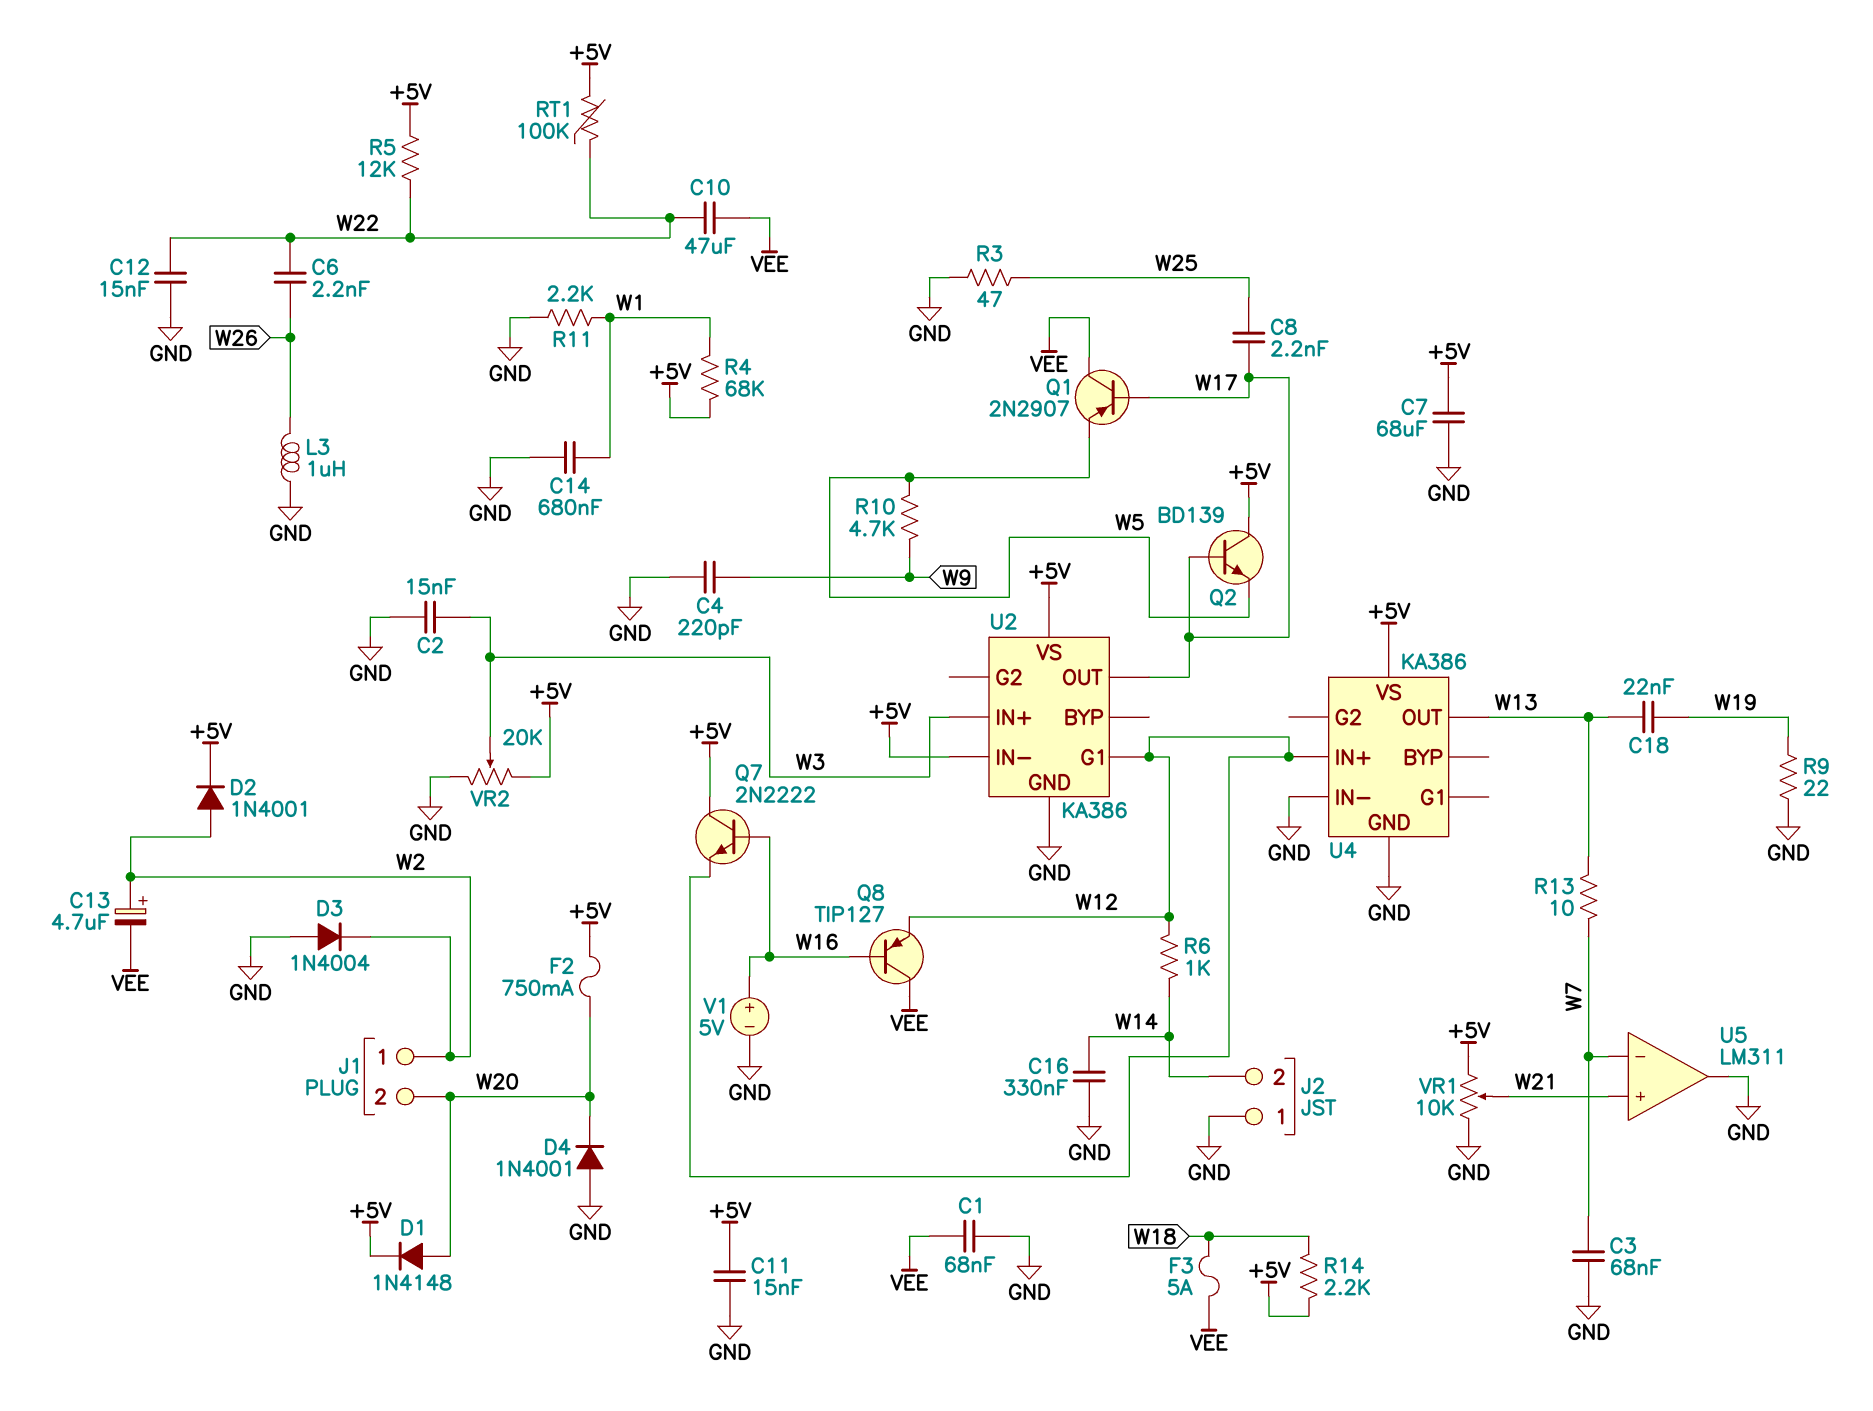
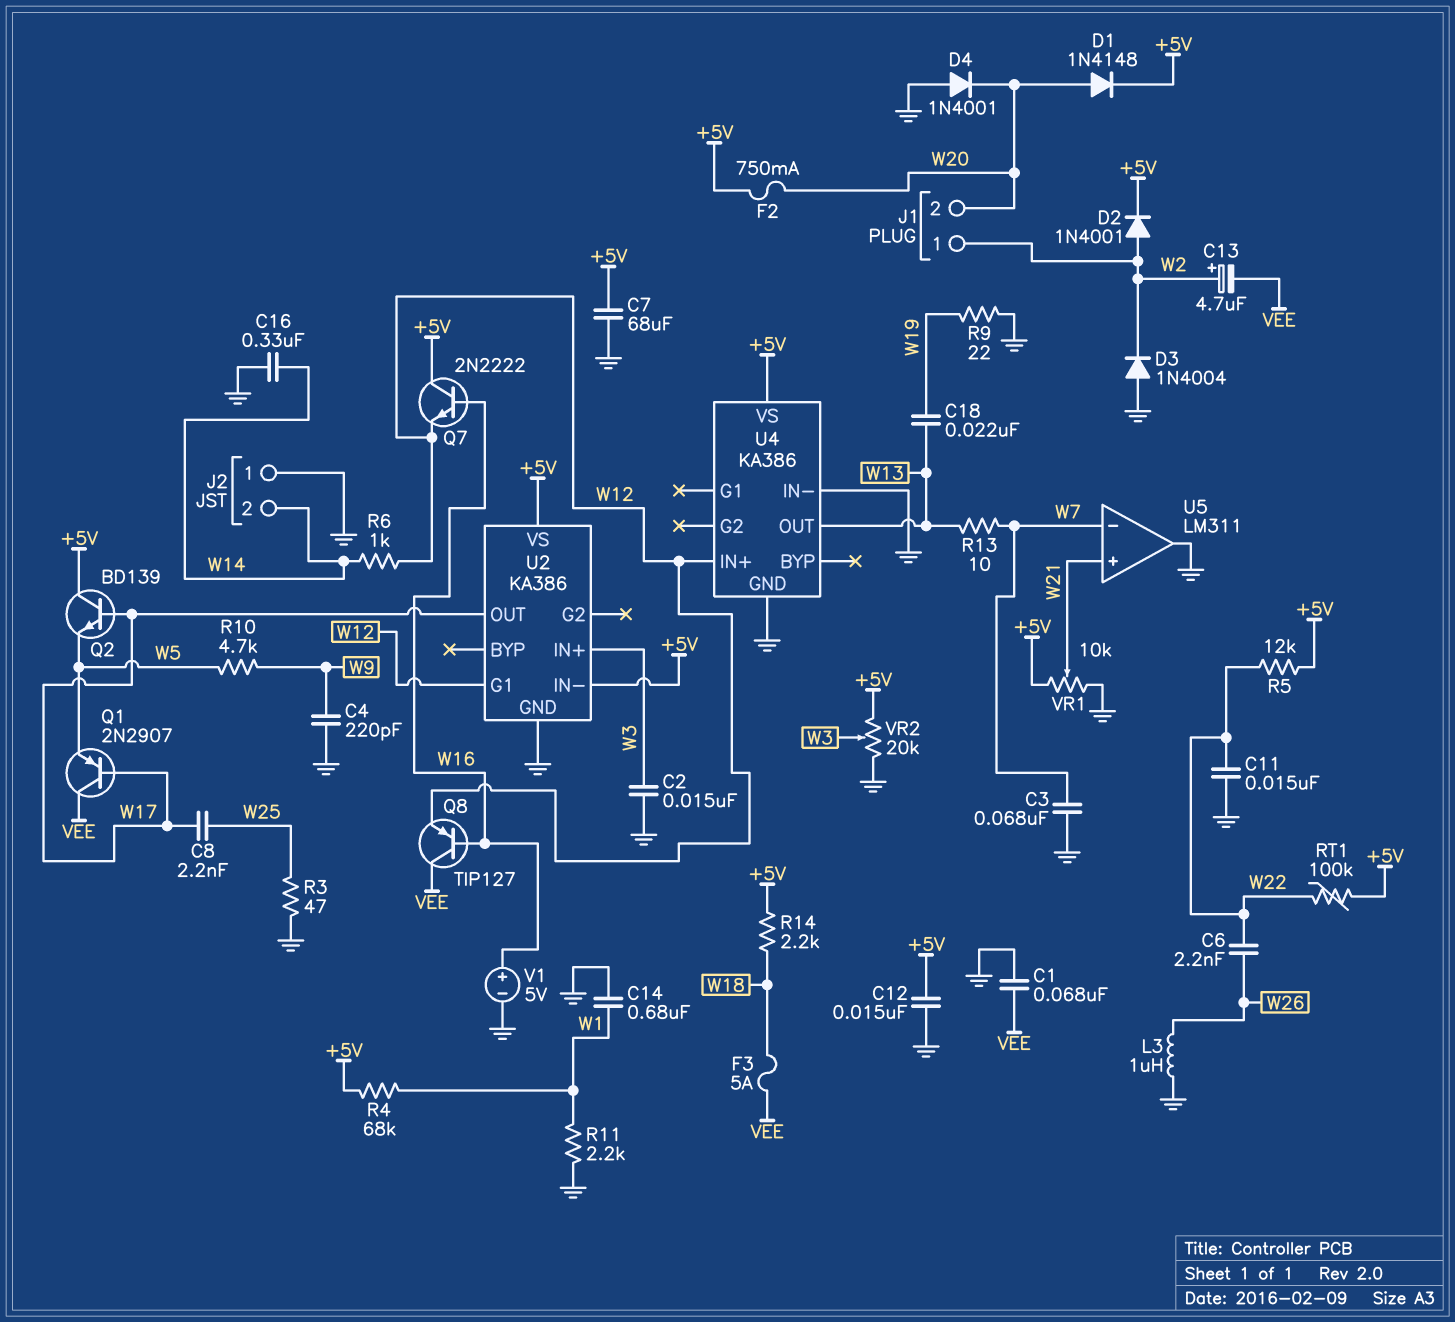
C10: 47uF (VEE, W22) -> none
C11: 15nF (+5V, GND) -> 15nF (GND, W22)
C12: 15nF (GND, W22) -> 15nF (+5V, GND)

